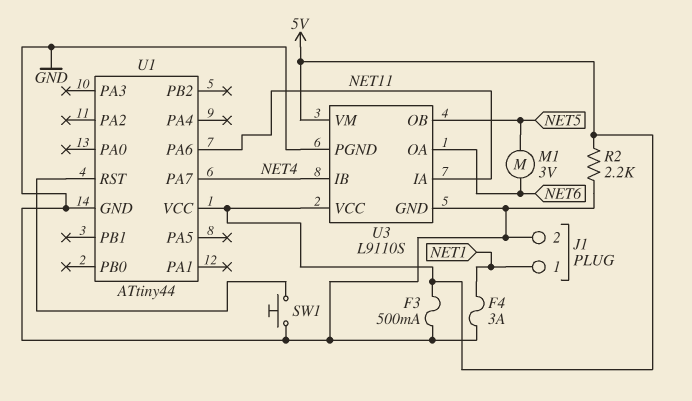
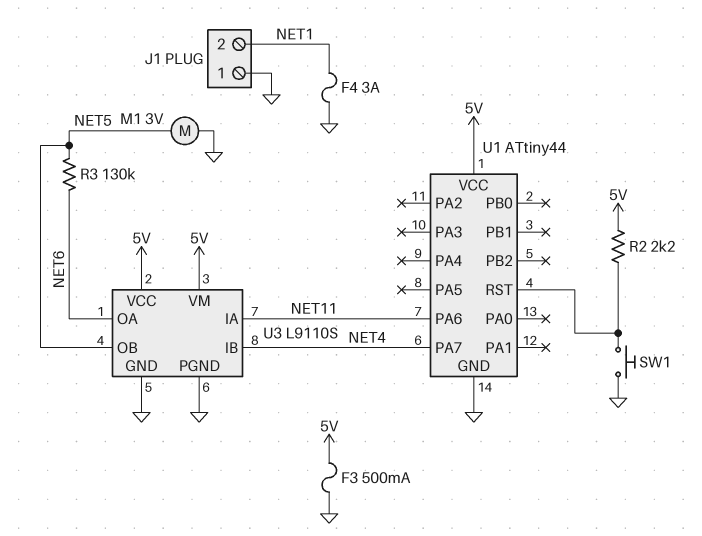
J1 pin 1: NET1 -> GND
J1 pin 2: GND -> NET1
M1: motor 3V (NET5, NET6) -> motor 3V (GND, NET5)
R2: 2.2k (5V, GND) -> 2.2k (5V, U1/RST)
R3: none -> 130k (NET5, NET6)

